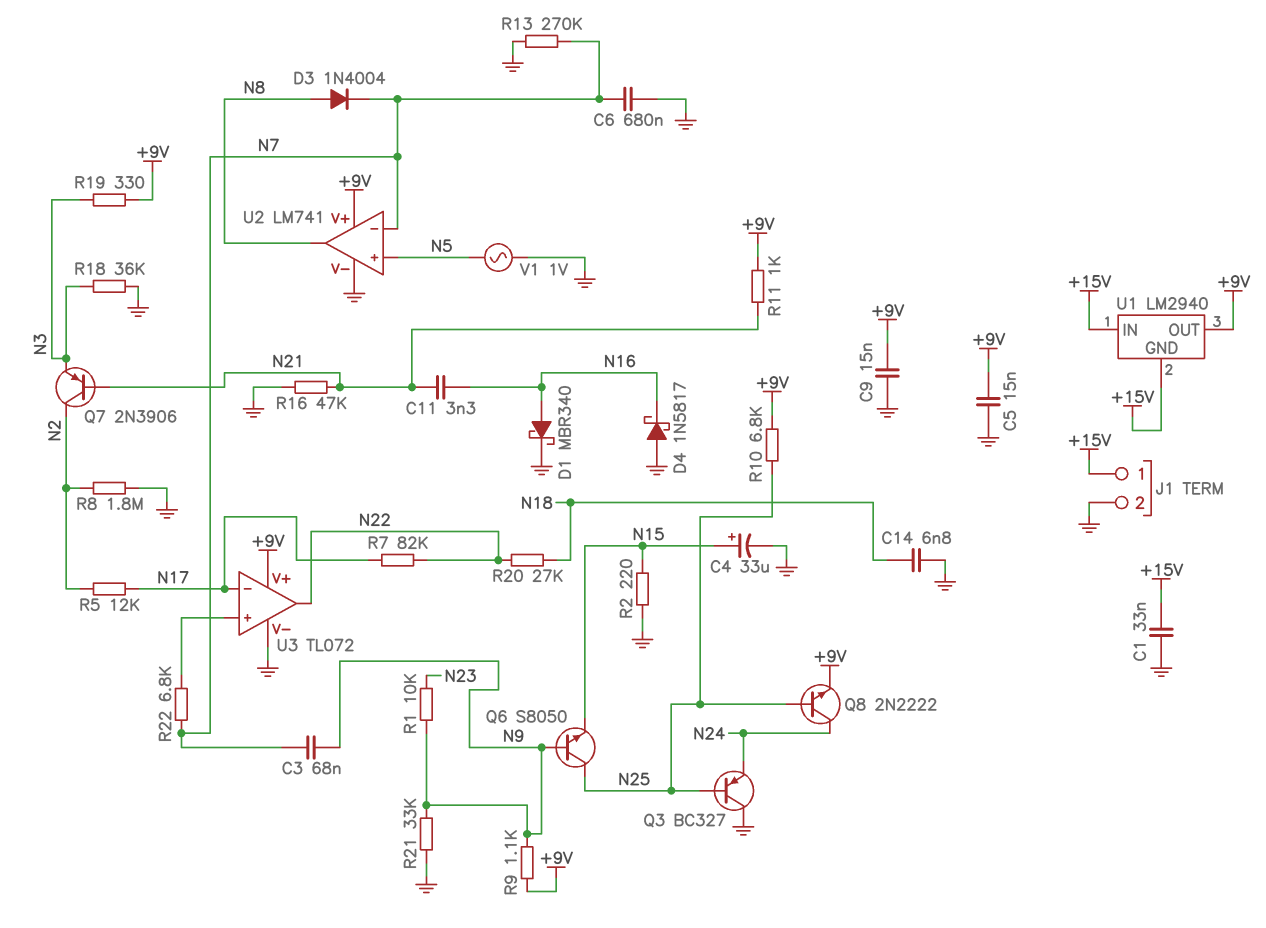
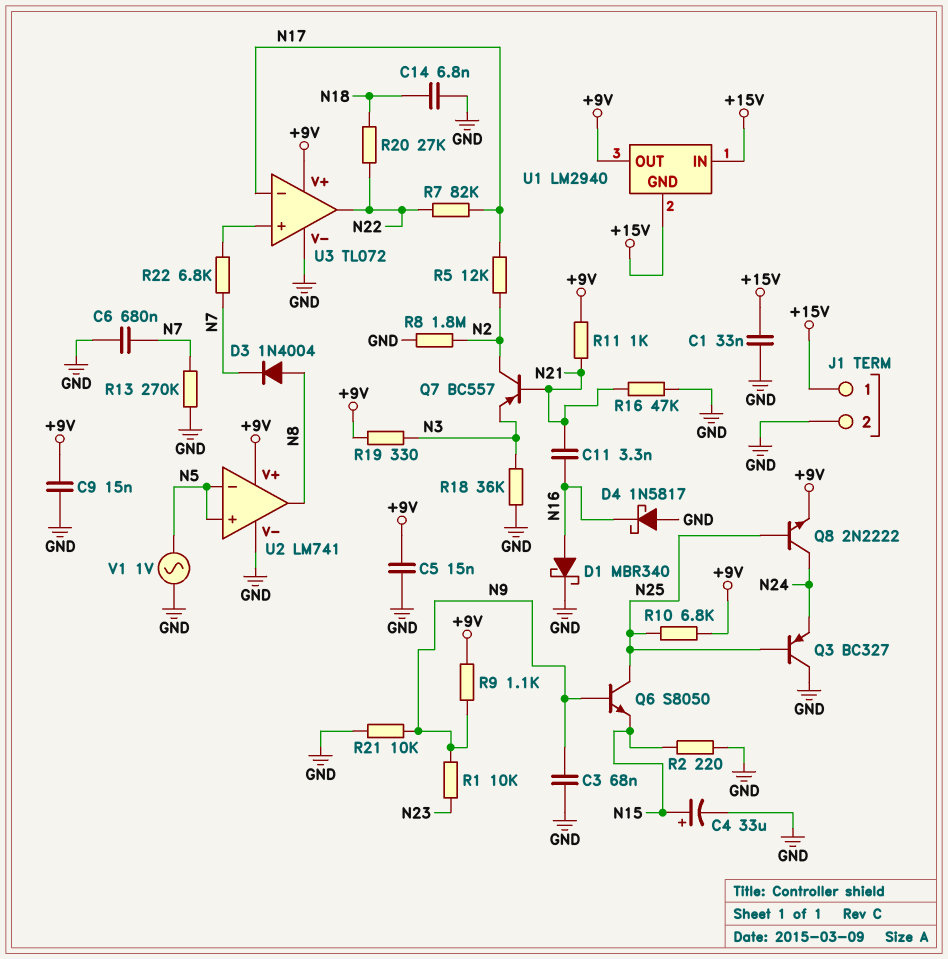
C3: 68nF (N7, N9) -> 68nF (GND, N9)
Q7: PNP 2N3906 (B N21, C N2, E N3) -> PNP BC557 (B N21, C N2, E N3)
R21: 33k (GND, N9) -> 10k (GND, N9)
U2 pin in-: N7 -> N5

